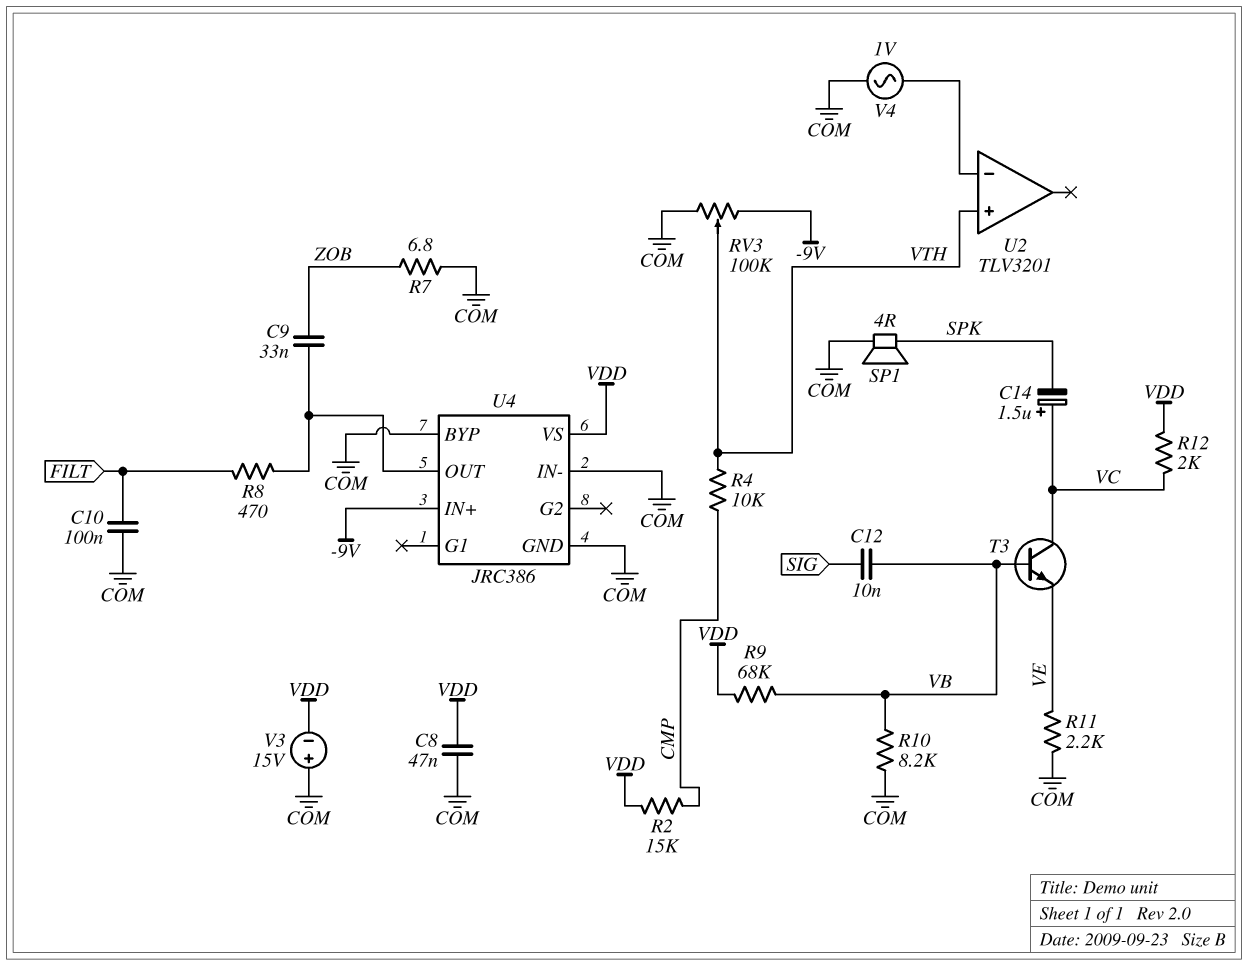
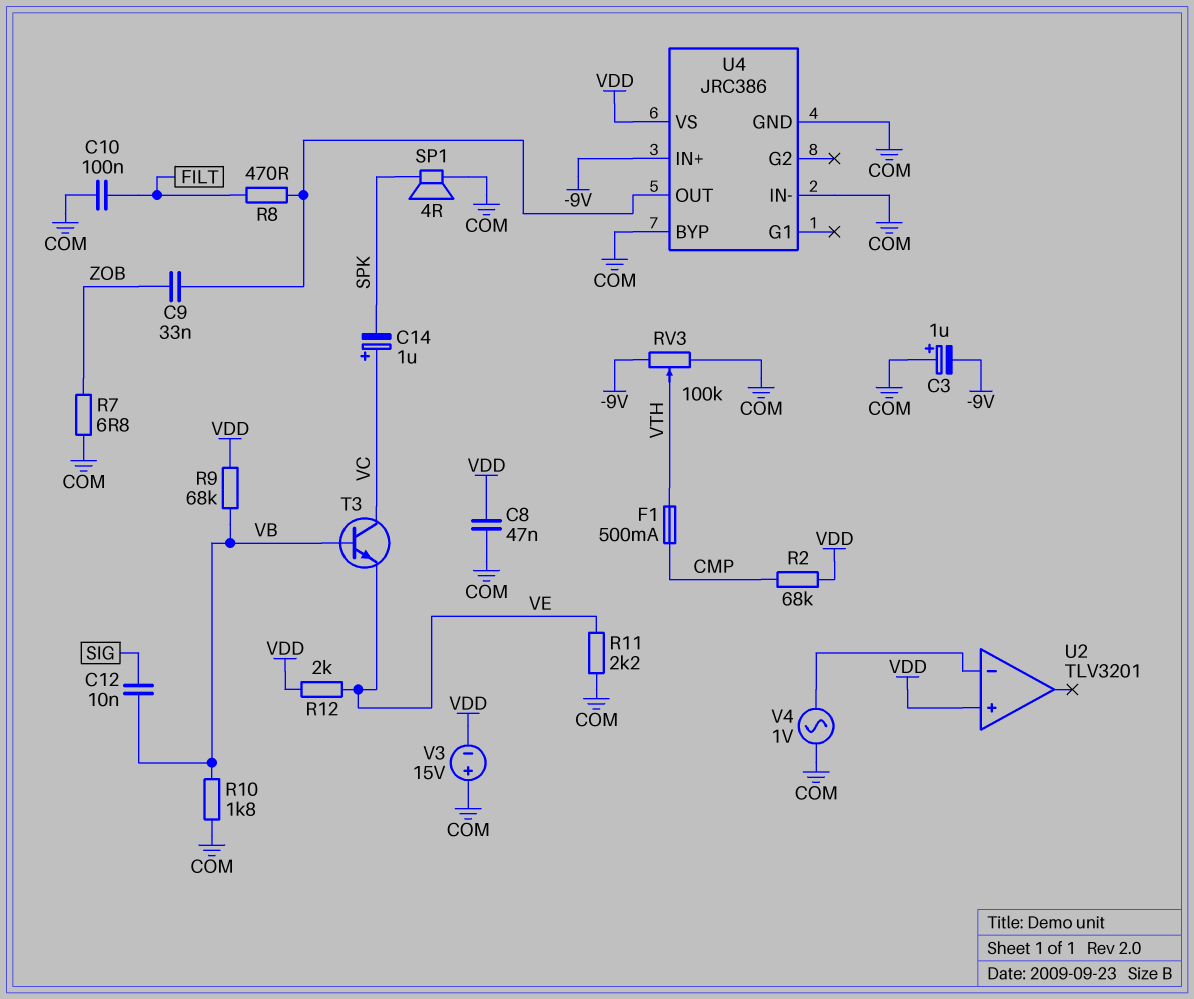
C3: none -> 1uF (plus COM, minus -9V)
C14: 1.5uF (plus VC, minus SPK) -> 1uF (plus VC, minus SPK)
F1: none -> 500mA (CMP, VTH)
R2: 15k (CMP, VDD) -> 68k (CMP, VDD)
R4: 10k (CMP, VTH) -> none
R10: 8.2k (COM, VB) -> 1.8k (COM, VB)
R12: 2k (VC, VDD) -> 2k (VDD, VE)
U2 pin in+: VTH -> VDD

